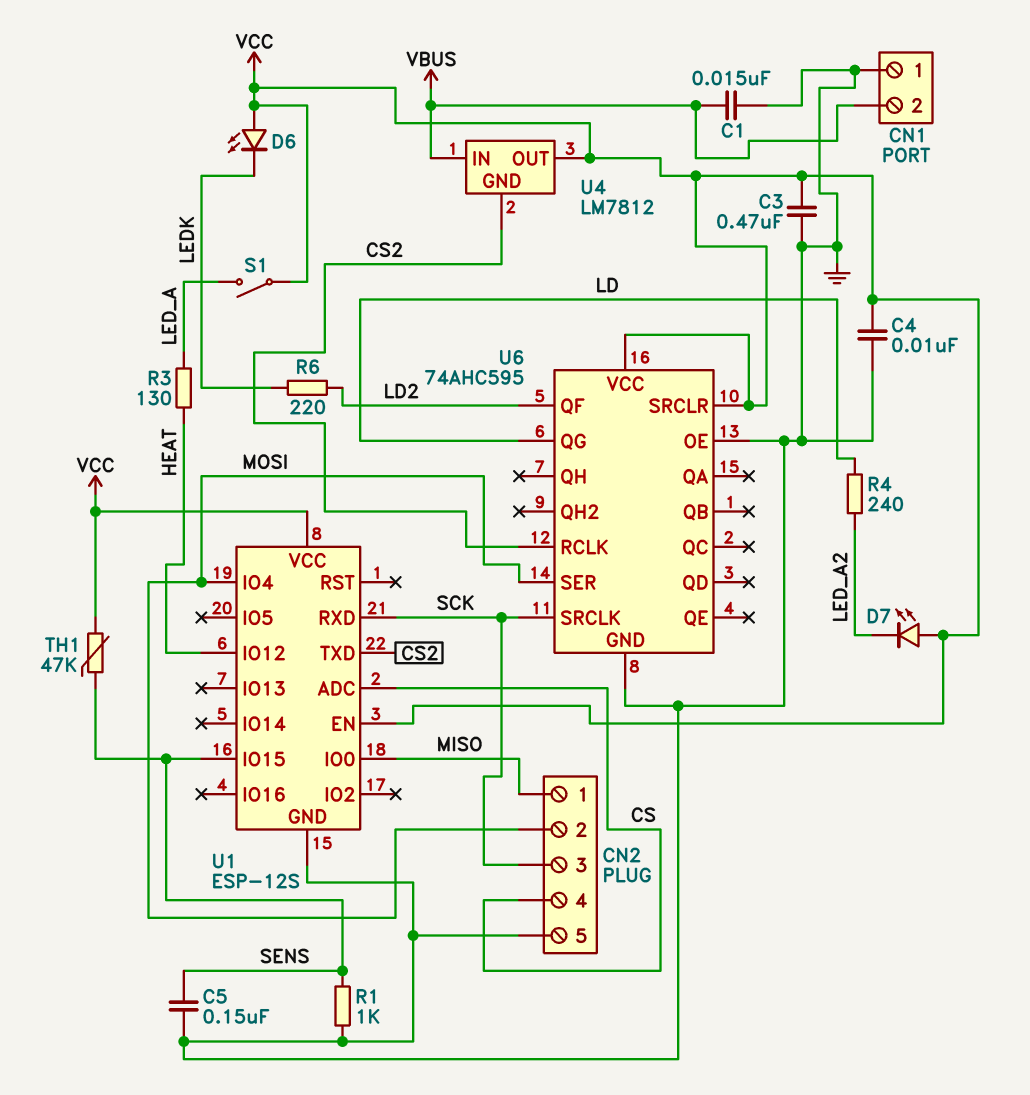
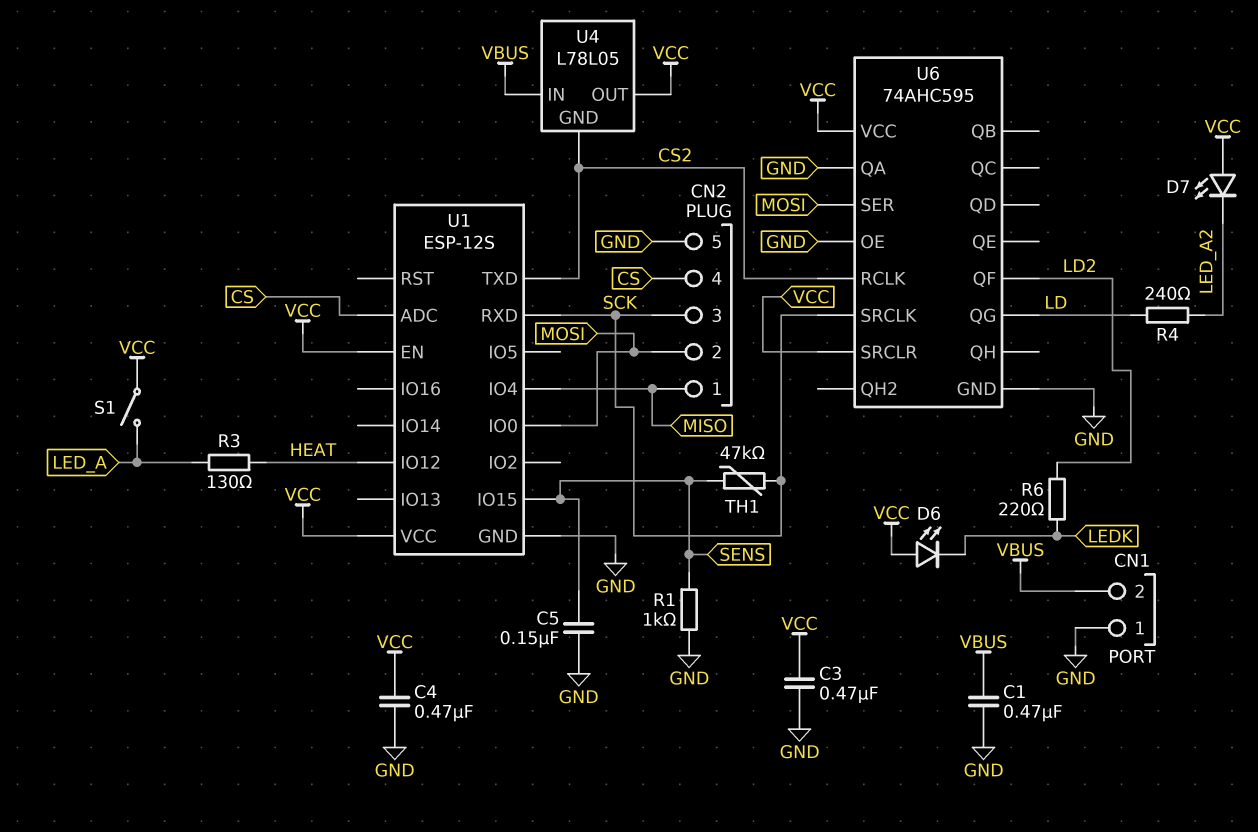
C1: 15nF (GND, VBUS) -> 470nF (GND, VBUS)
C4: 10nF (GND, VCC) -> 470nF (GND, VCC)
TH1: 47k (SENS, VCC) -> 47k (SCK, SENS)
U1 pin IO0: MISO -> MOSI
U1 pin IO4: MOSI -> MISO
U4: LM7812 -> L78L05
U6 pin QA: none -> GND

